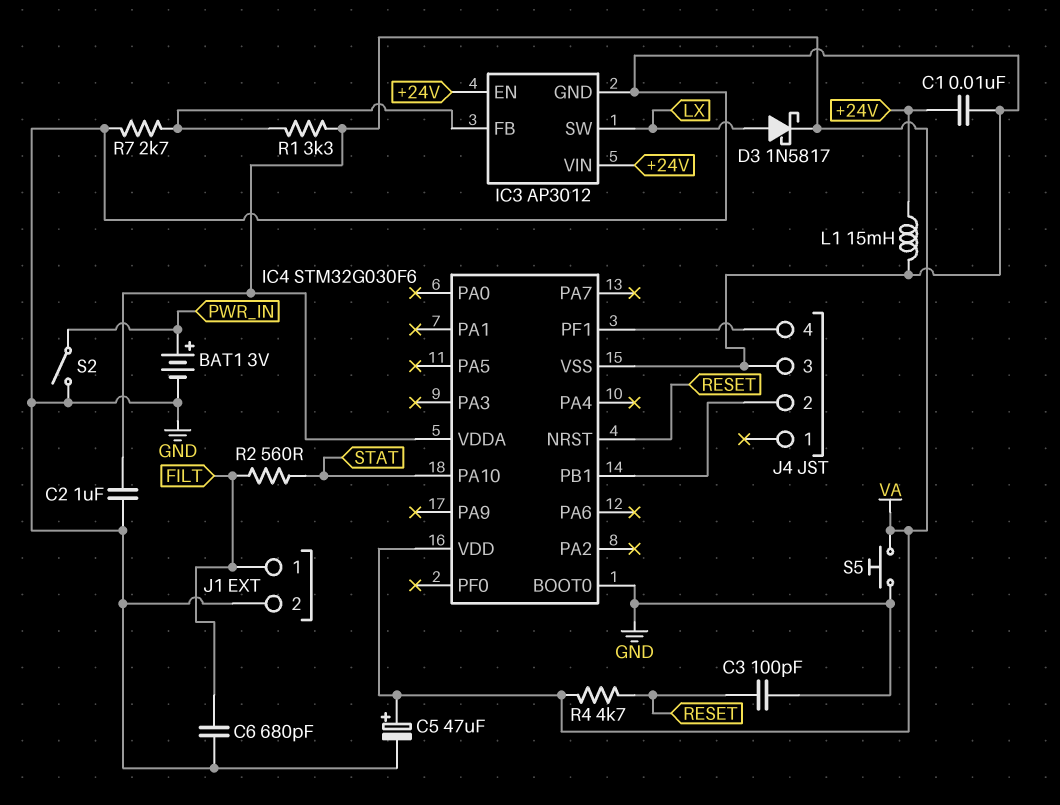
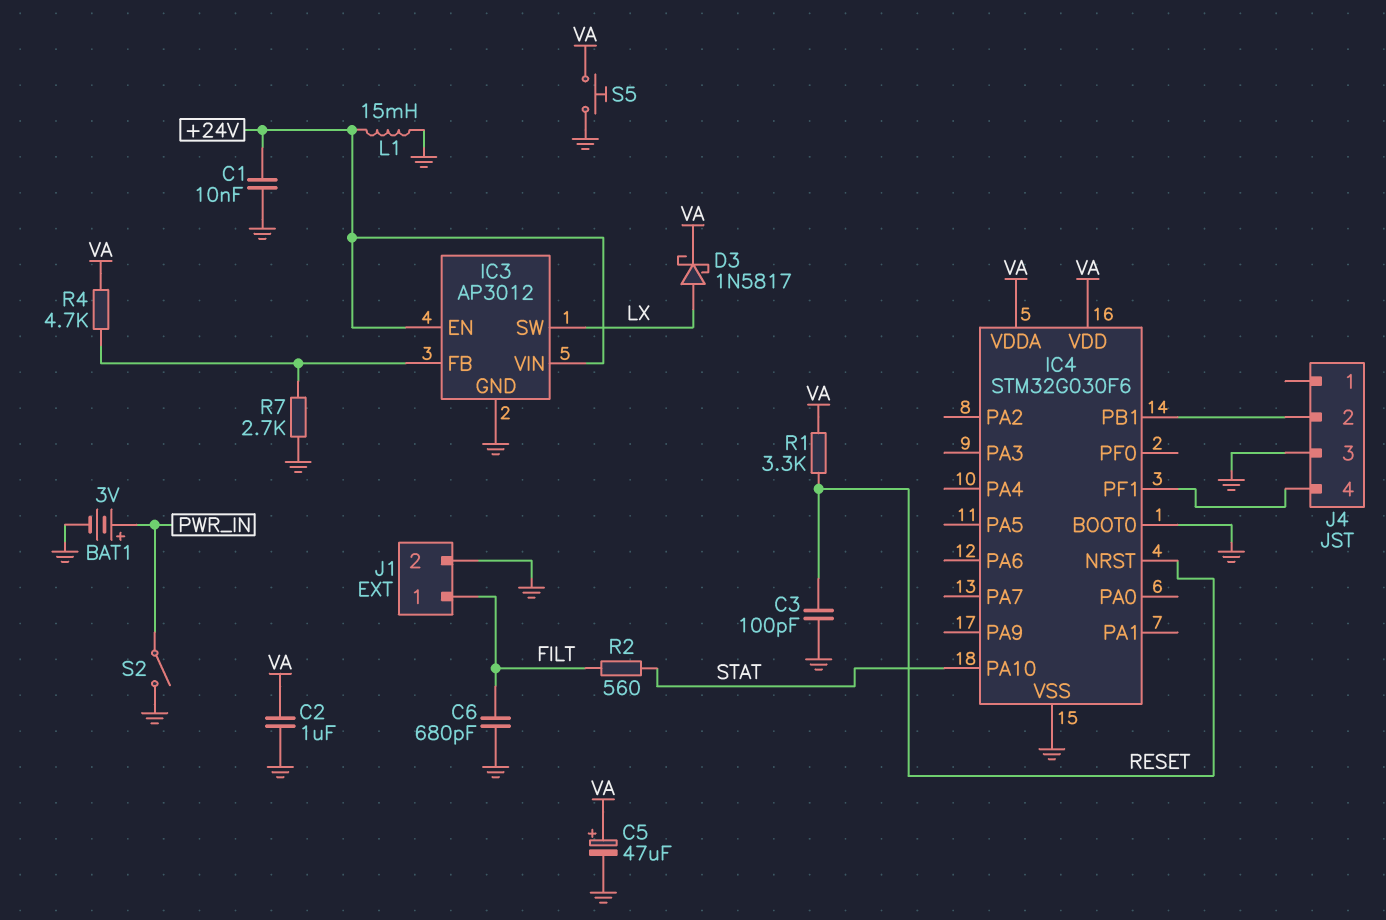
R1: 3.3k (IC3/FB, VA) -> 3.3k (RESET, VA)
R4: 4.7k (RESET, VA) -> 4.7k (IC3/FB, VA)

